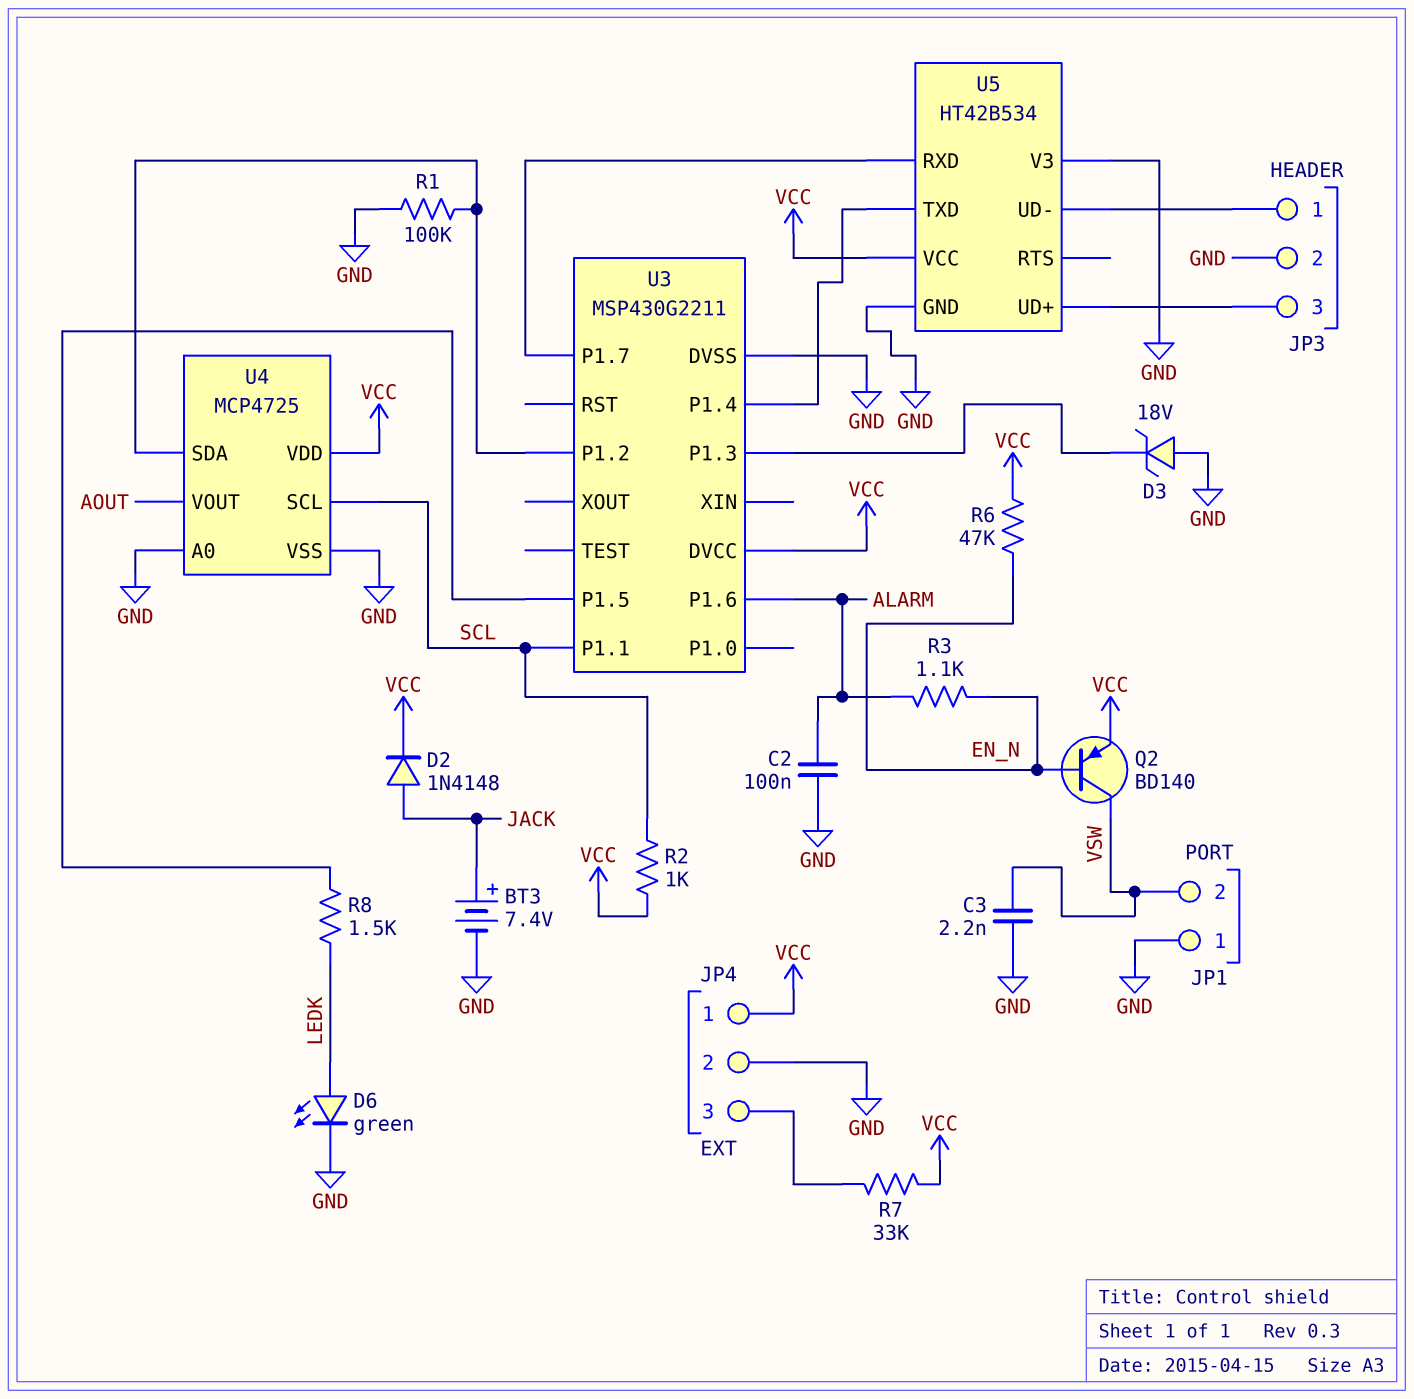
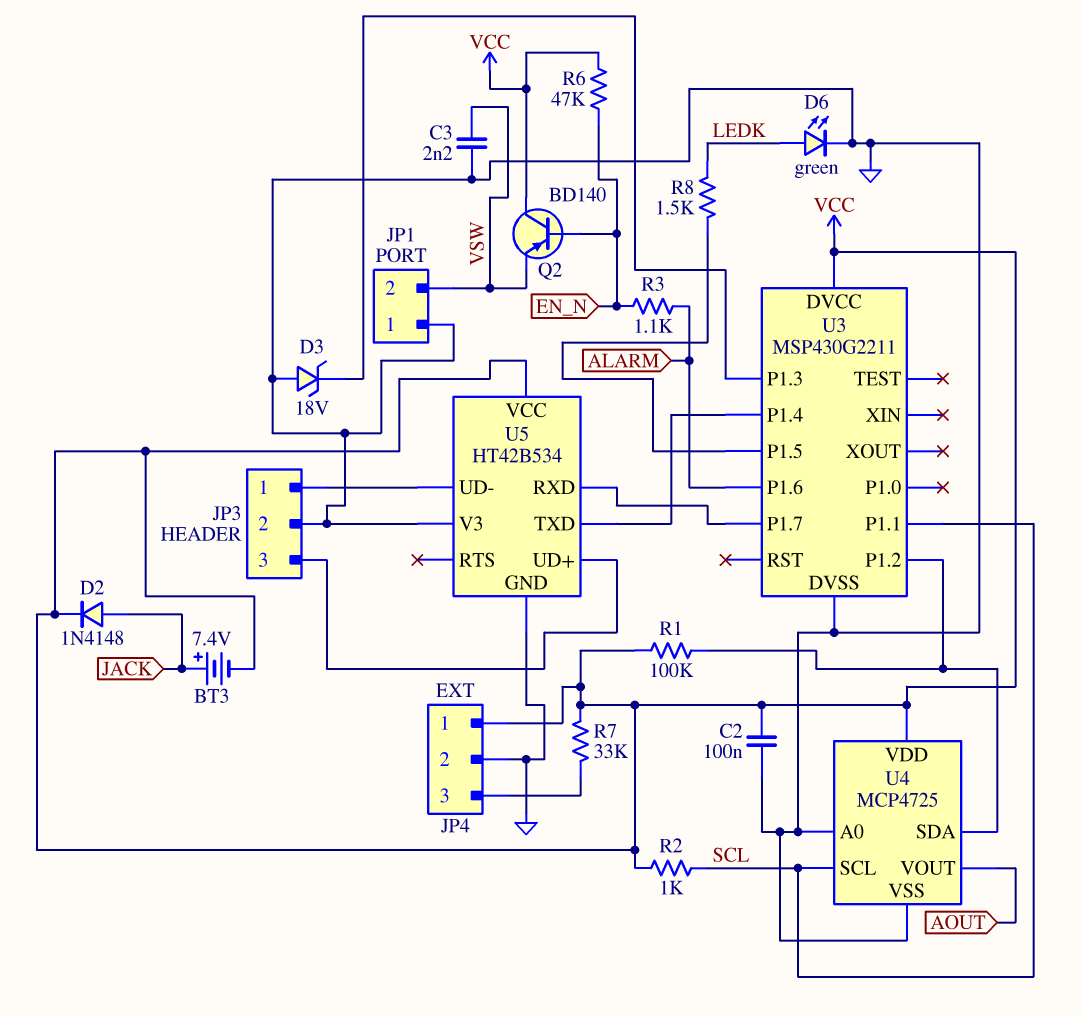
BT3: 7.4V (plus JACK, minus GND) -> 7.4V (plus JACK, minus VCC)
C2: 100nF (ALARM, GND) -> 100nF (GND, VCC)
Q2: PNP BD140 (B EN_N, C VSW, E VCC) -> PNP BD140 (B EN_N, C VCC, E VSW)
R1: 100k (GND, U3/P1.2) -> 100k (U3/P1.2, VCC)

